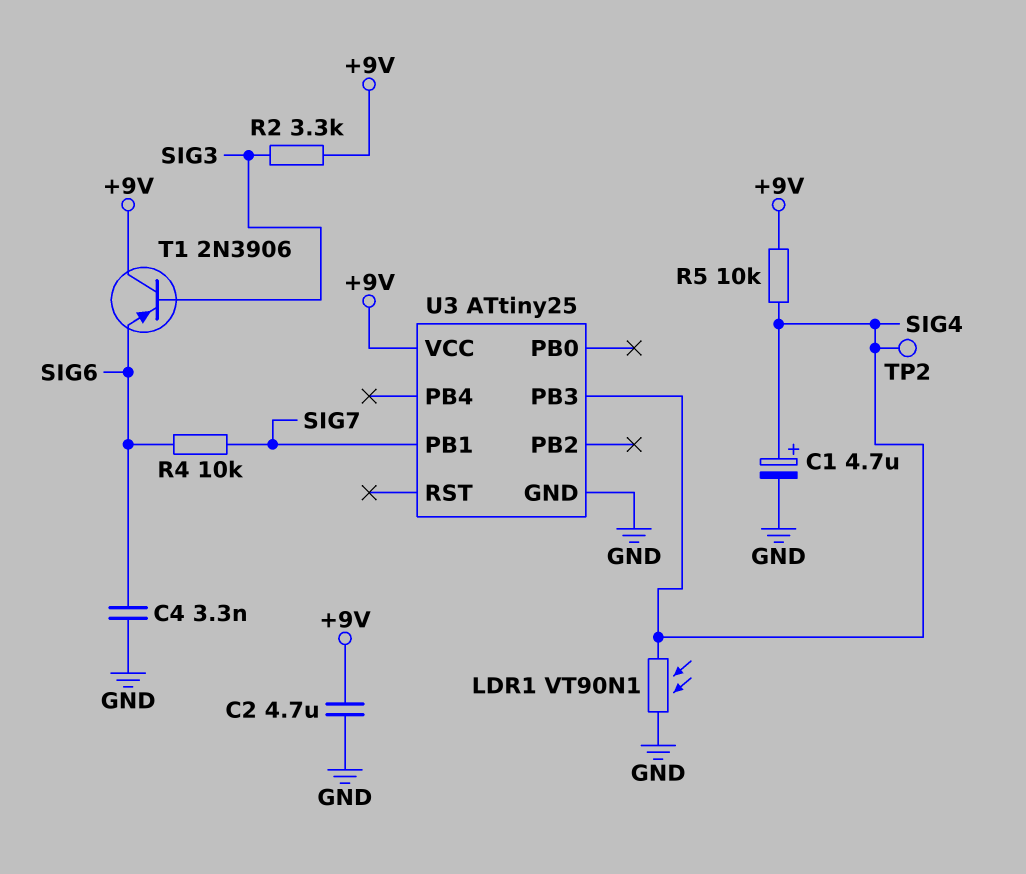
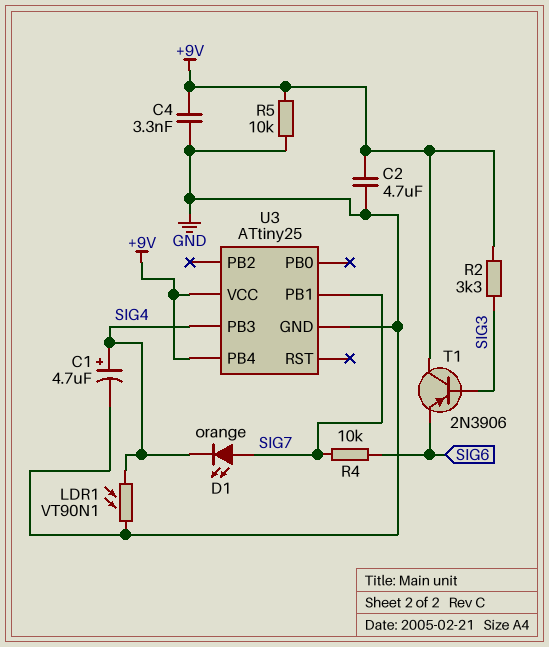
C4: 3.3nF (GND, SIG6) -> 3.3nF (+9V, GND)
D1: none -> LED orange (A SIG7, K SIG4)
R5: 10k (+9V, SIG4) -> 10k (+9V, GND)
TP2: test point (SIG4) -> none
U3 pin PB4: none -> +9V

